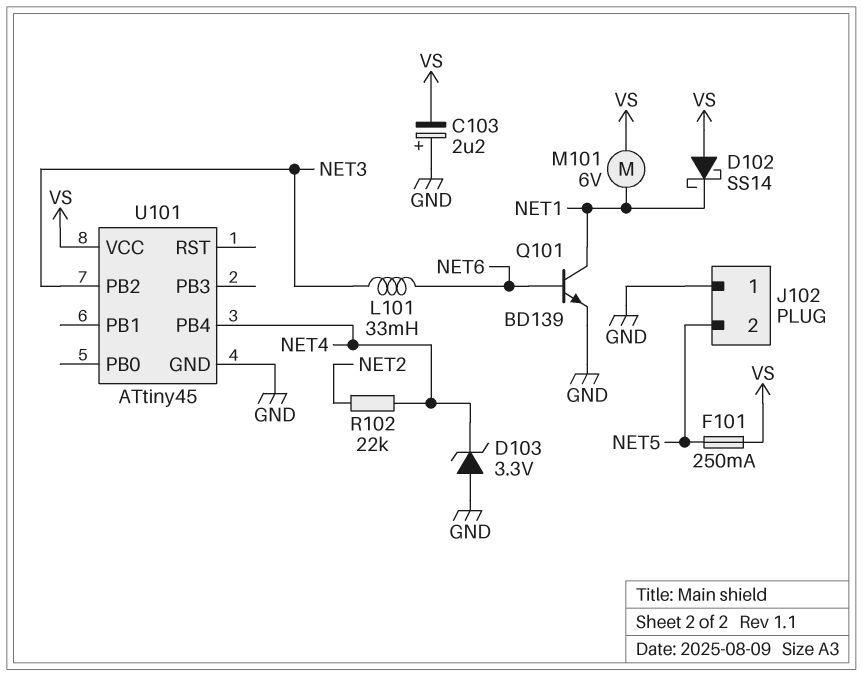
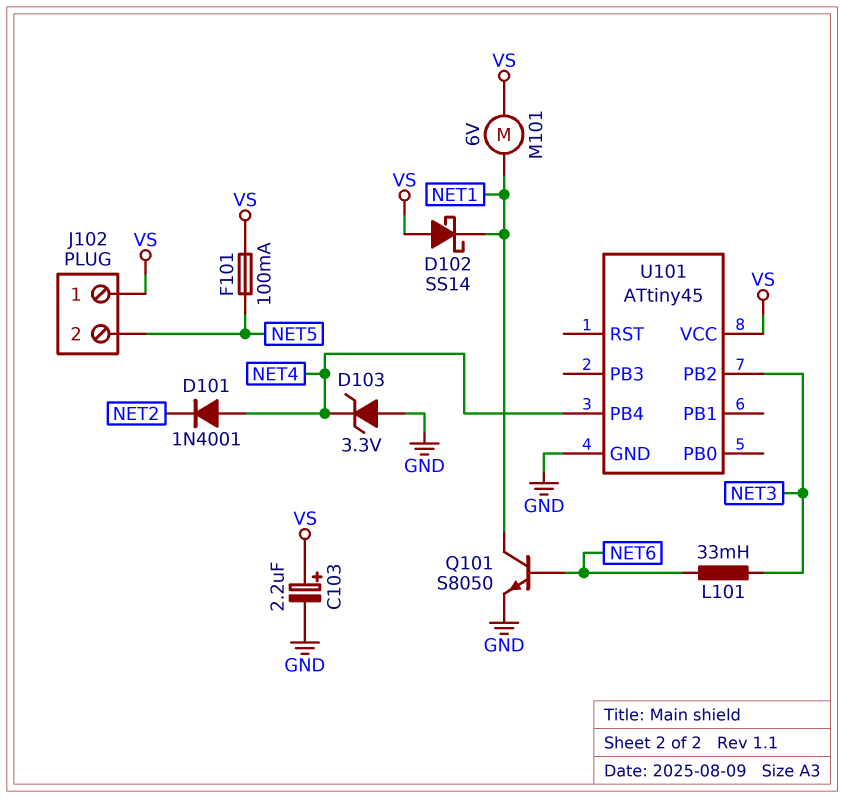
C103: 2.2uF (plus GND, minus VS) -> 2.2uF (plus VS, minus GND)
D101: none -> diode 1N4001 (A NET4, K NET2)
F101: 250mA (NET5, VS) -> 100mA (NET5, VS)
J102 pin 1: GND -> VS
Q101: NPN BD139 (B NET6, C NET1, E GND) -> NPN S8050 (B NET6, C NET1, E GND)
R102: 22k (NET2, NET4) -> none

